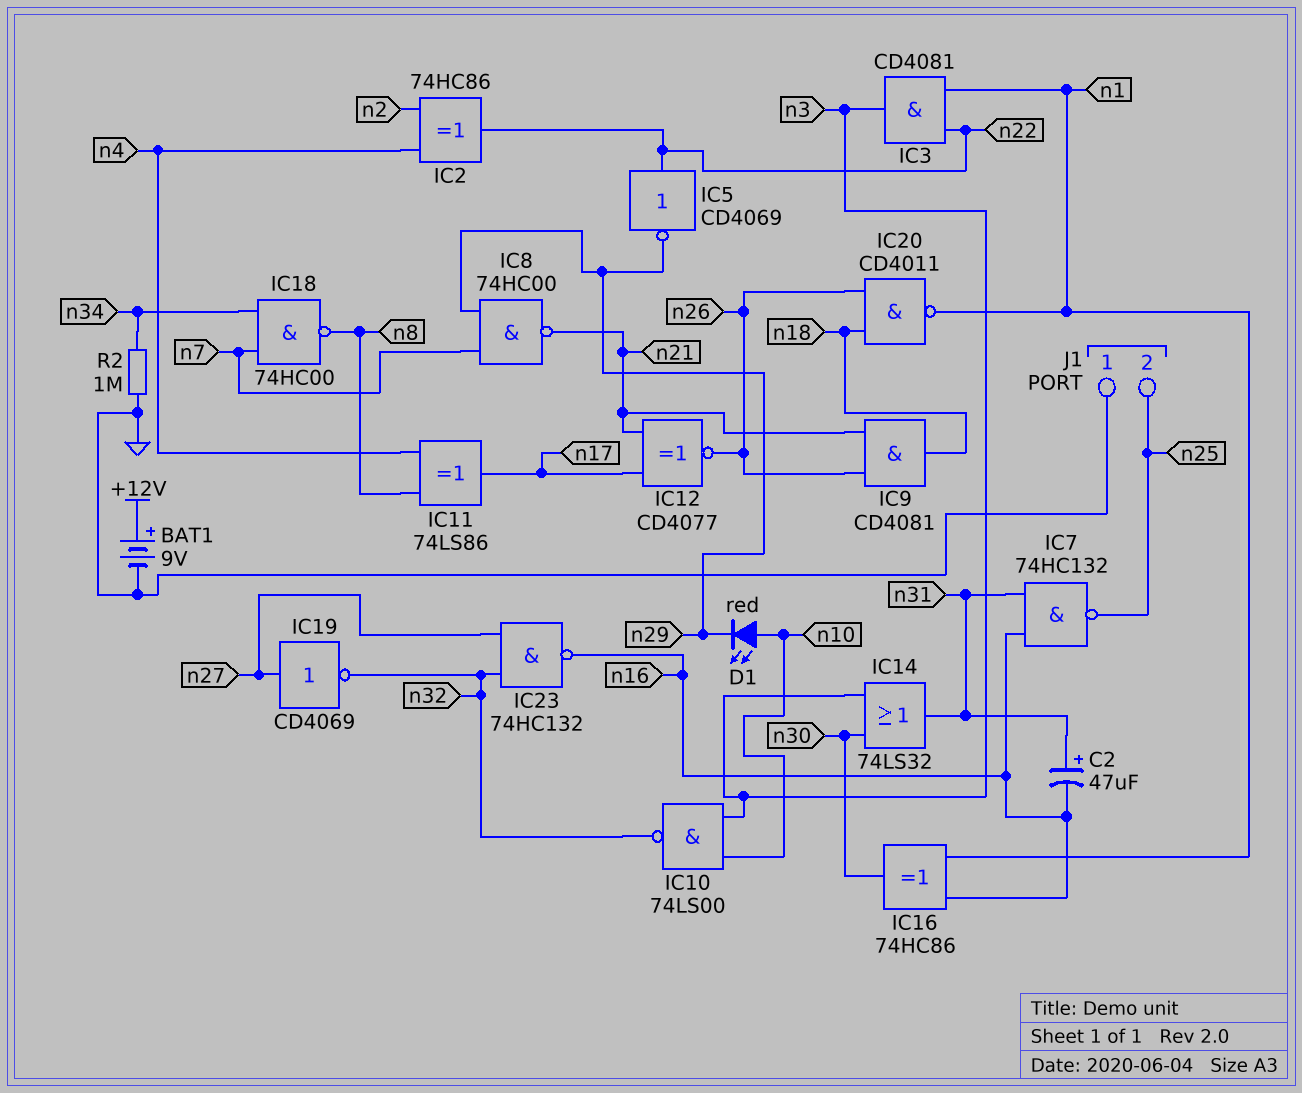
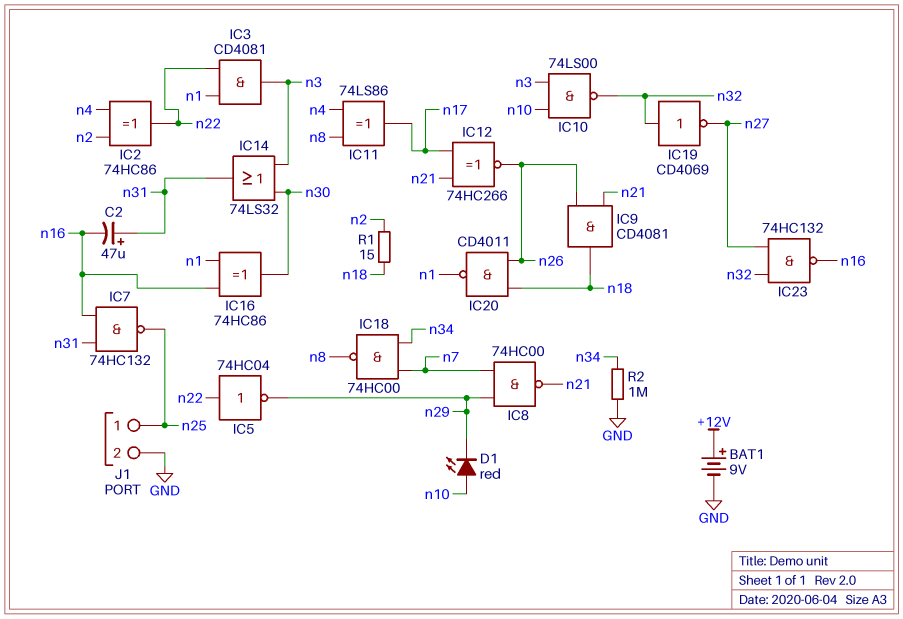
IC5: NOT CD4069 (in n22, out n29) -> NOT 74HC04 (in n22, out n29)
IC12: XNOR CD4077 (in n17, in n21, out n26) -> XNOR 74HC266 (in n17, in n21, out n26)
IC19: NOT CD4069 (in n27, out n32) -> NOT CD4069 (in n32, out n27)
J1 pin 1: GND -> n25
J1 pin 2: n25 -> GND
R1: none -> 15 (n2, n18)

